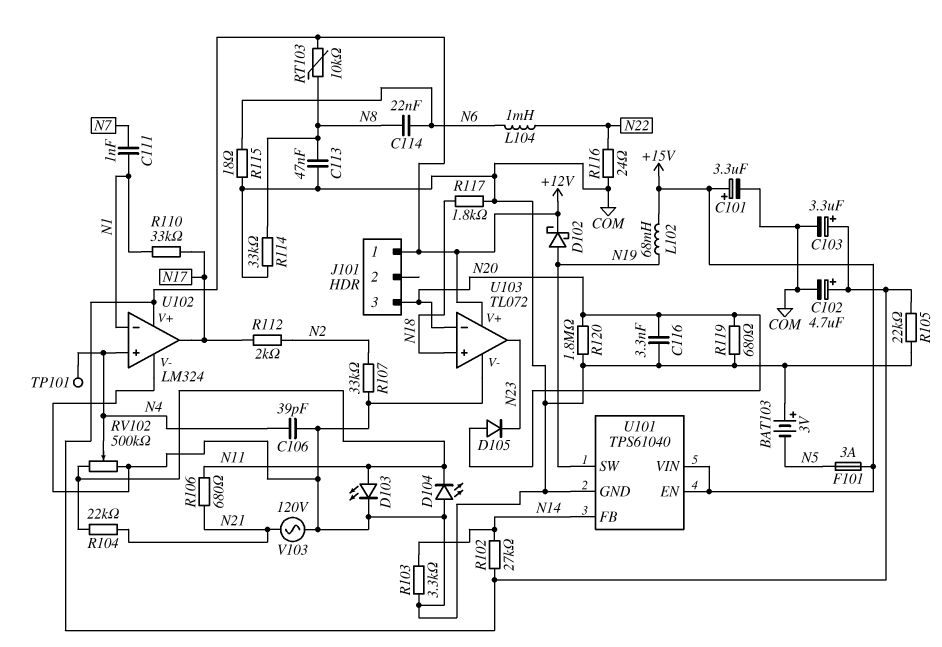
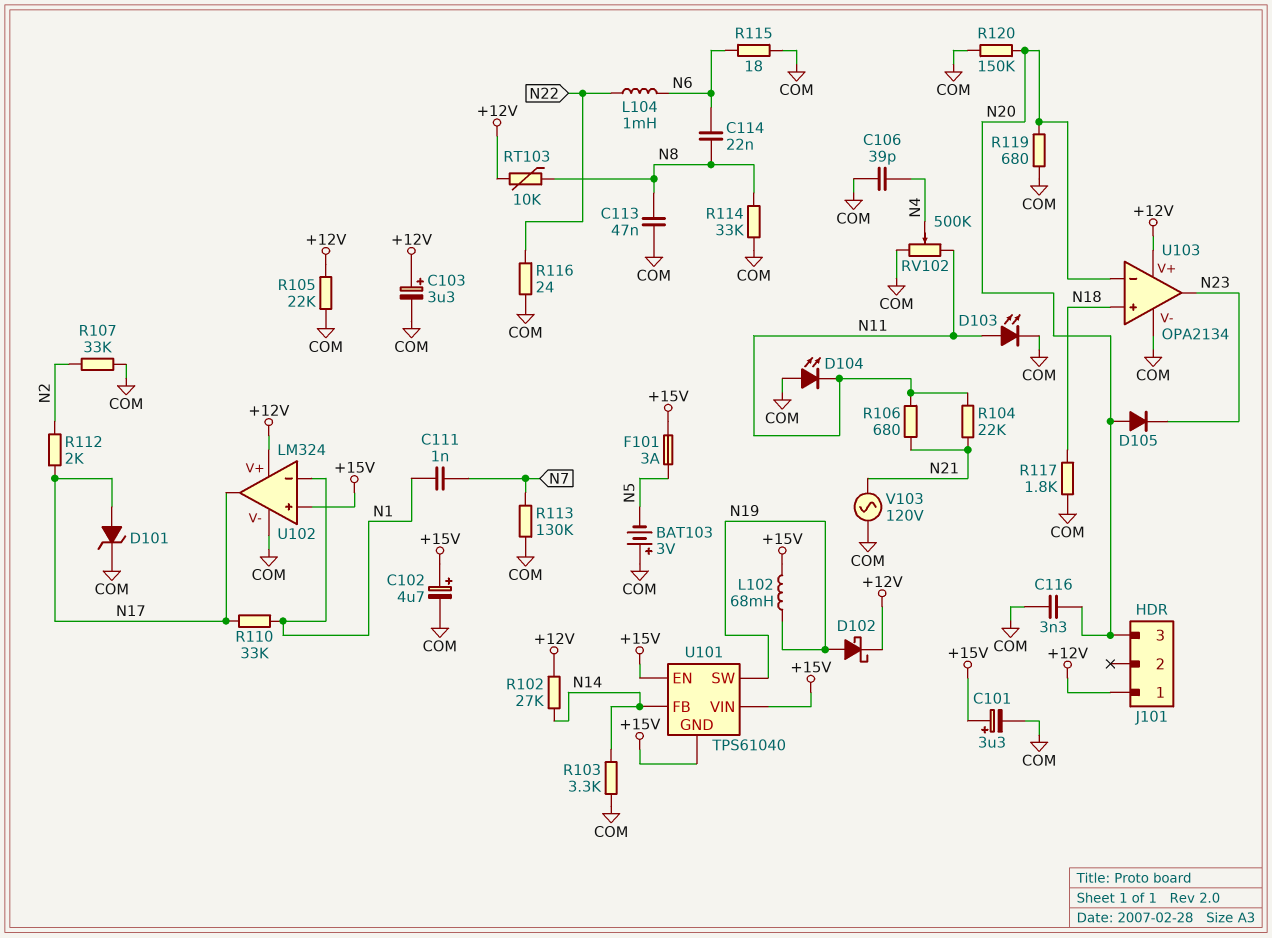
C102: 4.7uF (plus +12V, minus COM) -> 4.7uF (plus +15V, minus COM)
D101: none -> zener (A N17, K COM)
R113: none -> 130k (COM, N7)
R120: 1.8M (COM, N20) -> 150k (COM, N20)
TP101: test point (N4) -> none
U101 pin GND: COM -> +15V
U102 pin in+: N4 -> +15V
U103: TL072 -> OPA2134

